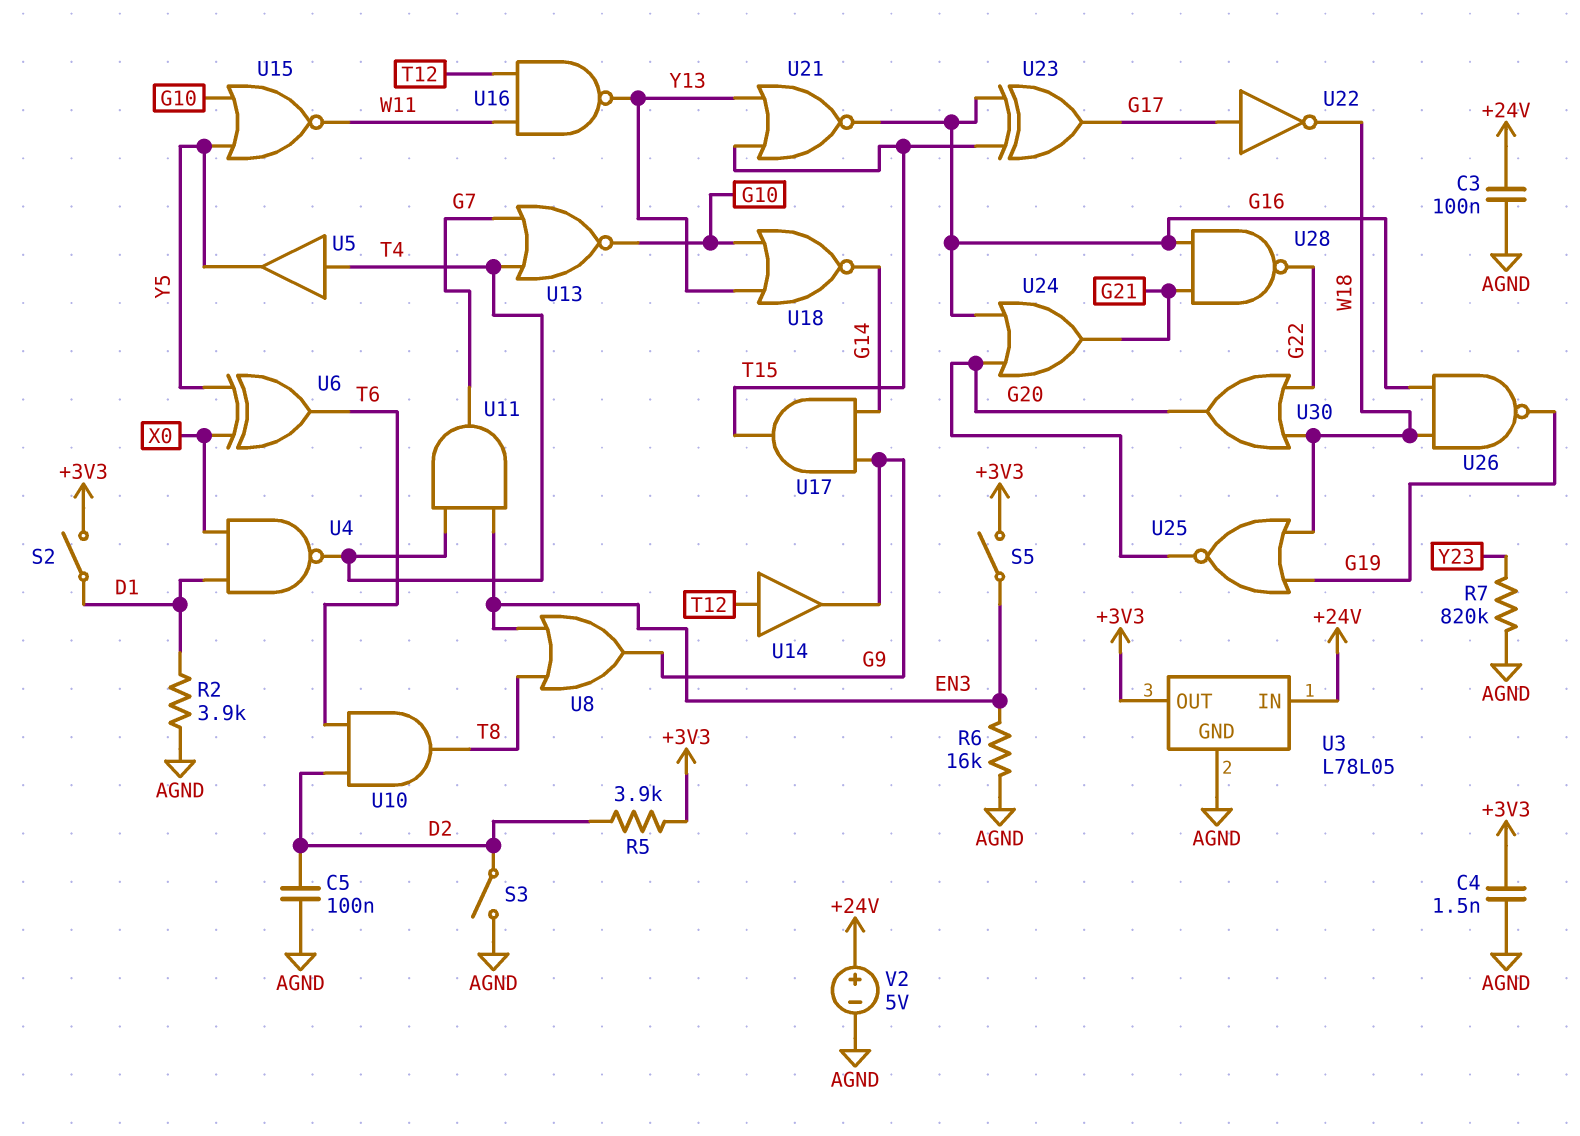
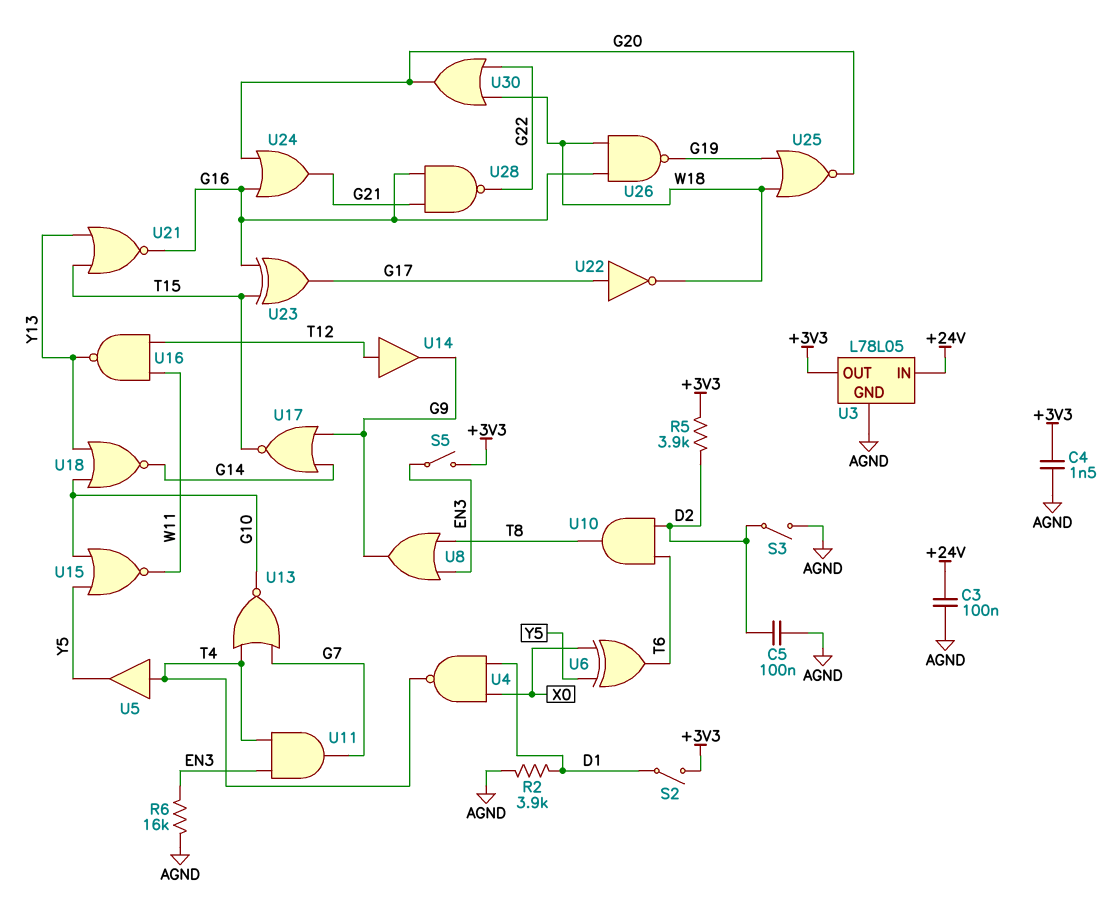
R7: 820k (AGND, Y23) -> none
U17: AND (in G9, in G14, out T15) -> NOR (in G9, in G14, out T15)
V2: 5V (plus +24V, minus AGND) -> none

